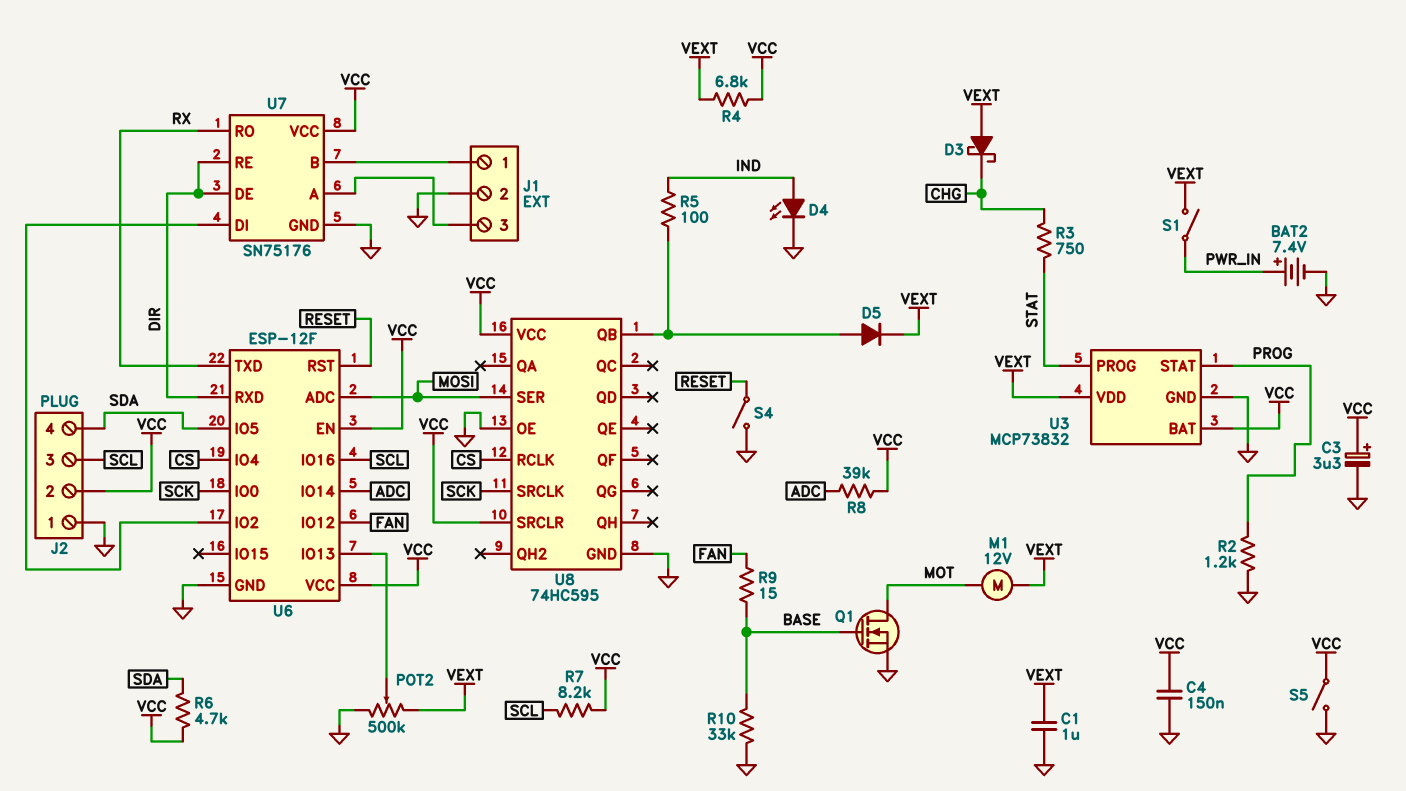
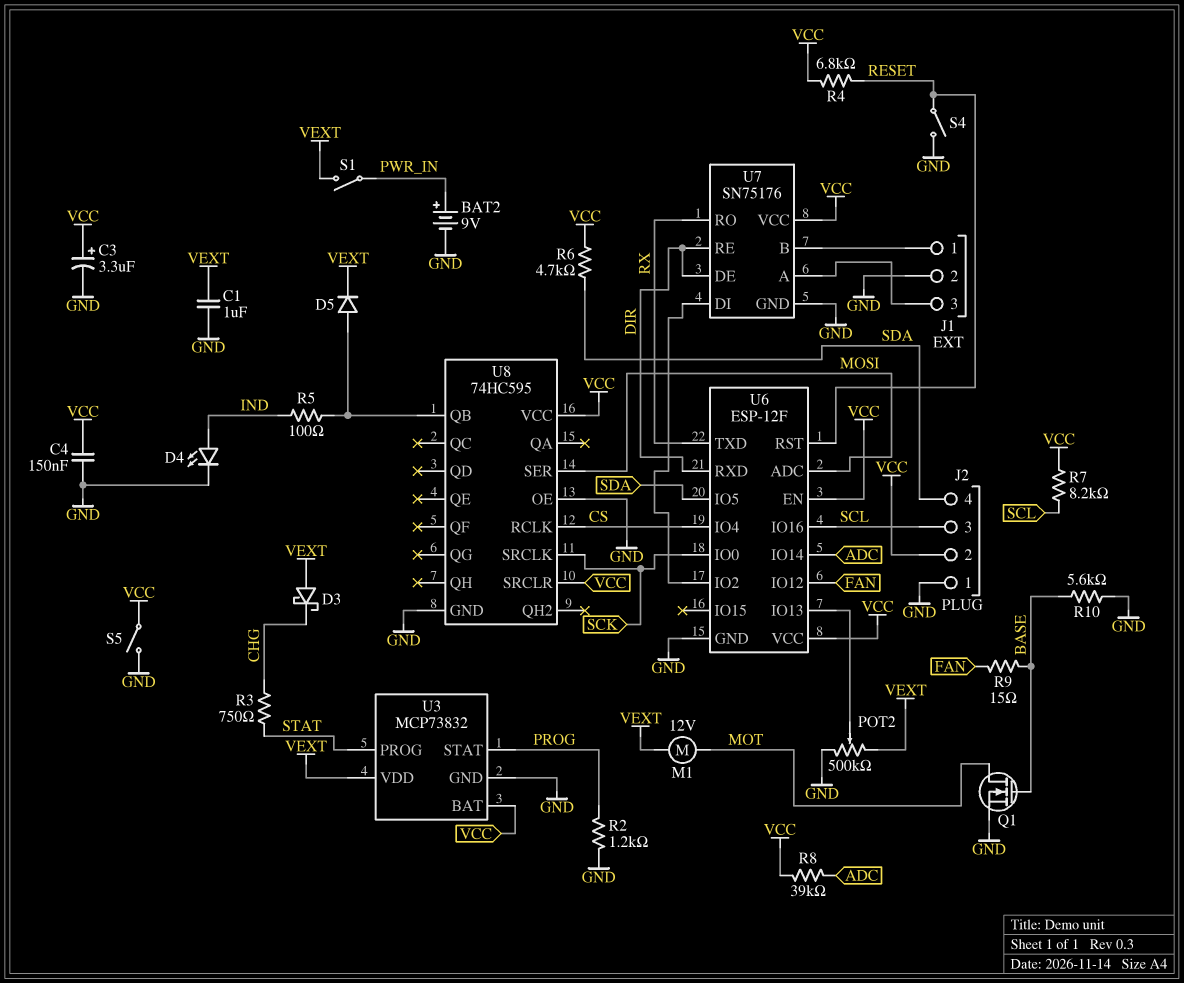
BAT2: 7.4V (plus PWR_IN, minus GND) -> 9V (plus PWR_IN, minus GND)
R4: 6.8k (VCC, VEXT) -> 6.8k (RESET, VCC)
R10: 33k (BASE, GND) -> 5.6k (BASE, GND)

